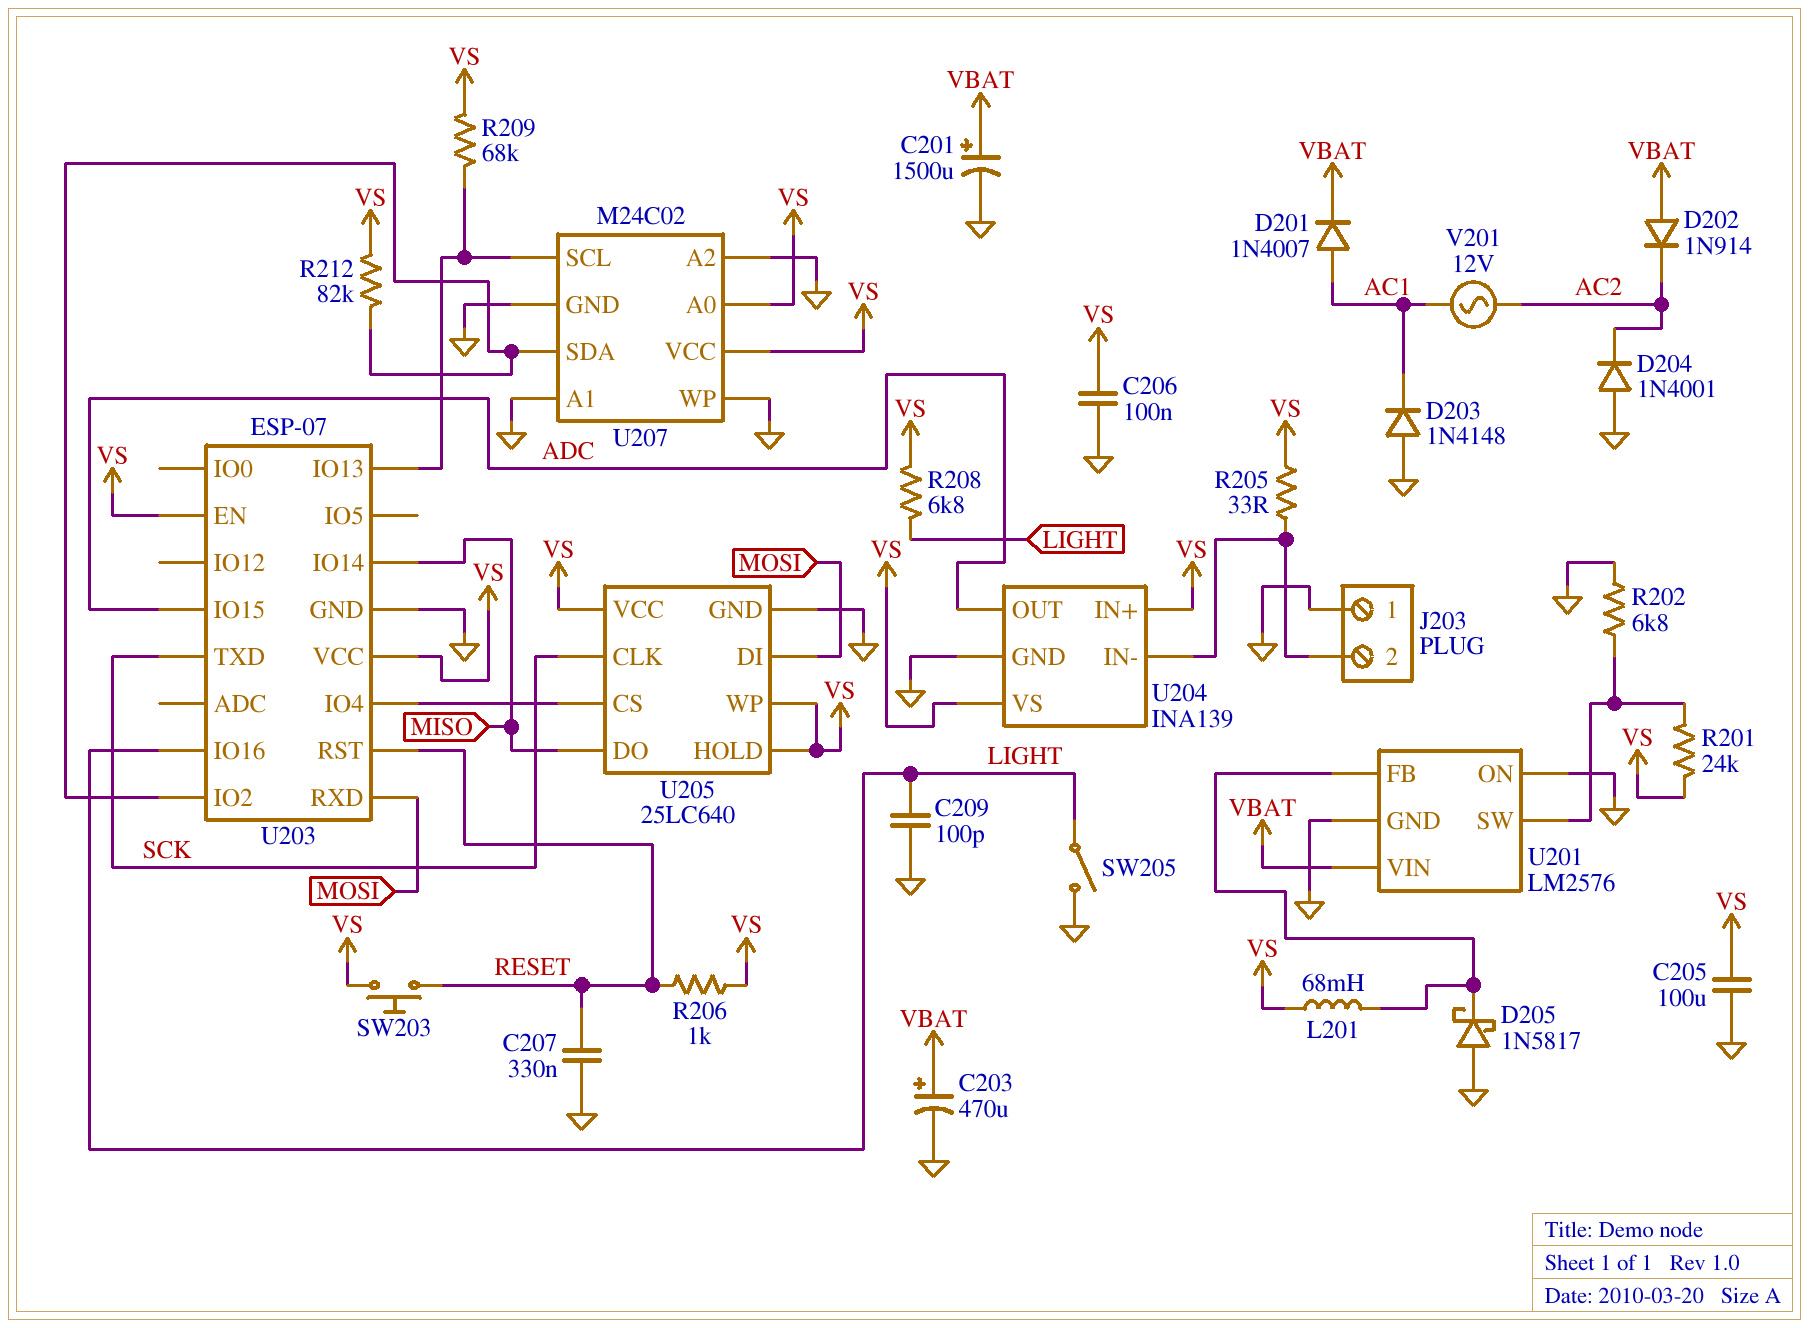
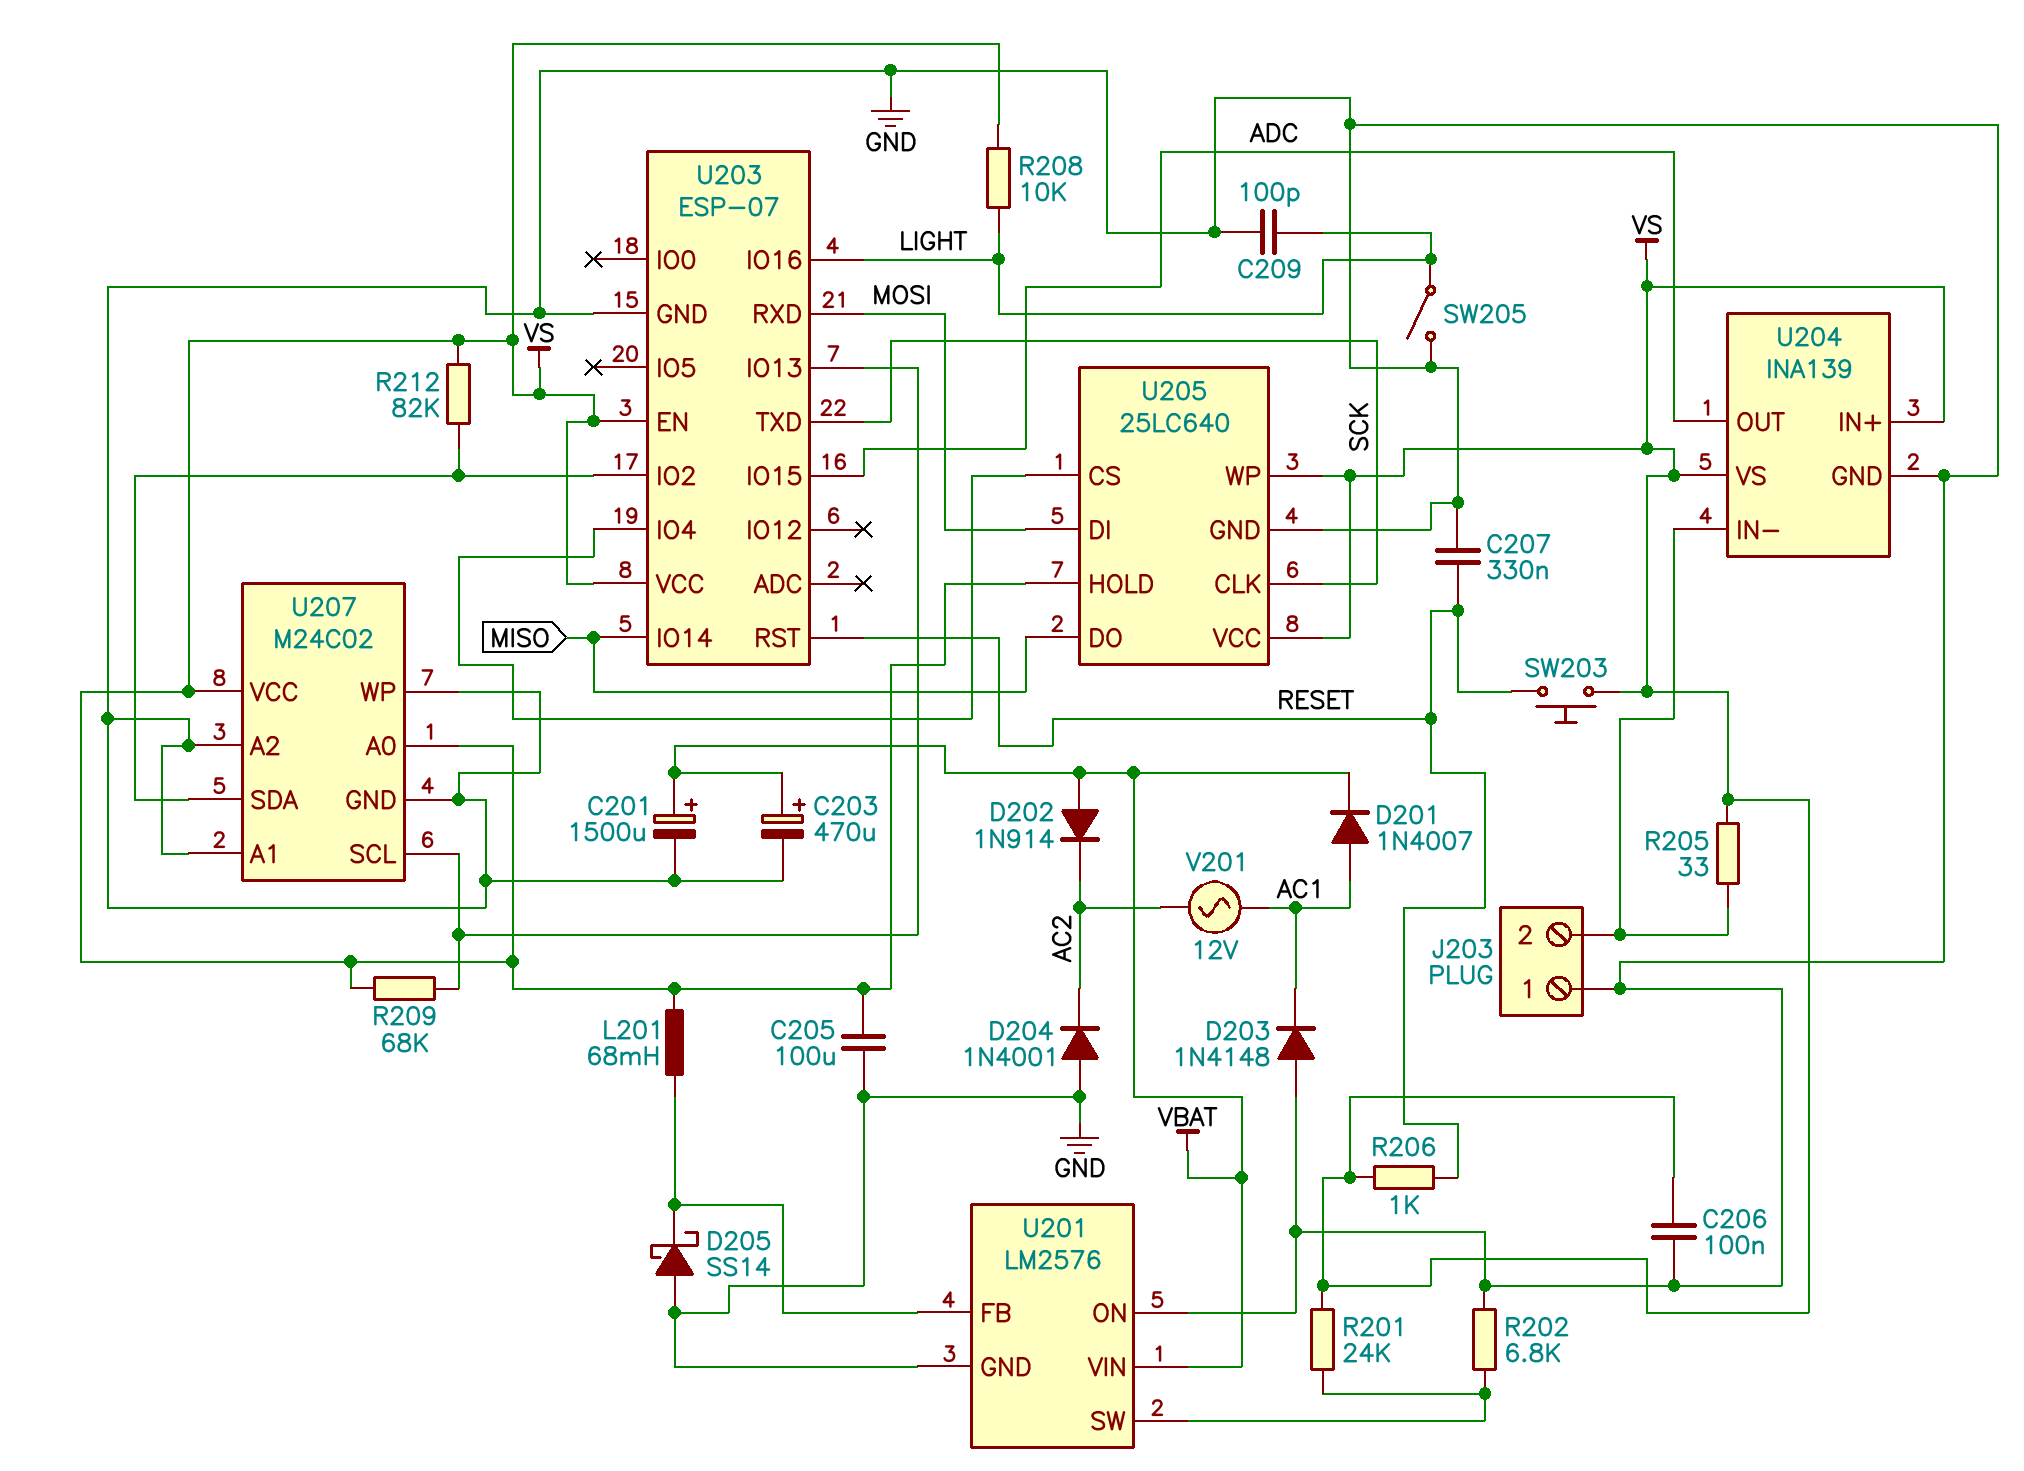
D205: schottky 1N5817 (A GND, K U201/FB) -> schottky SS14 (A GND, K U201/FB)
R208: 6.8k (LIGHT, VS) -> 10k (LIGHT, VS)

